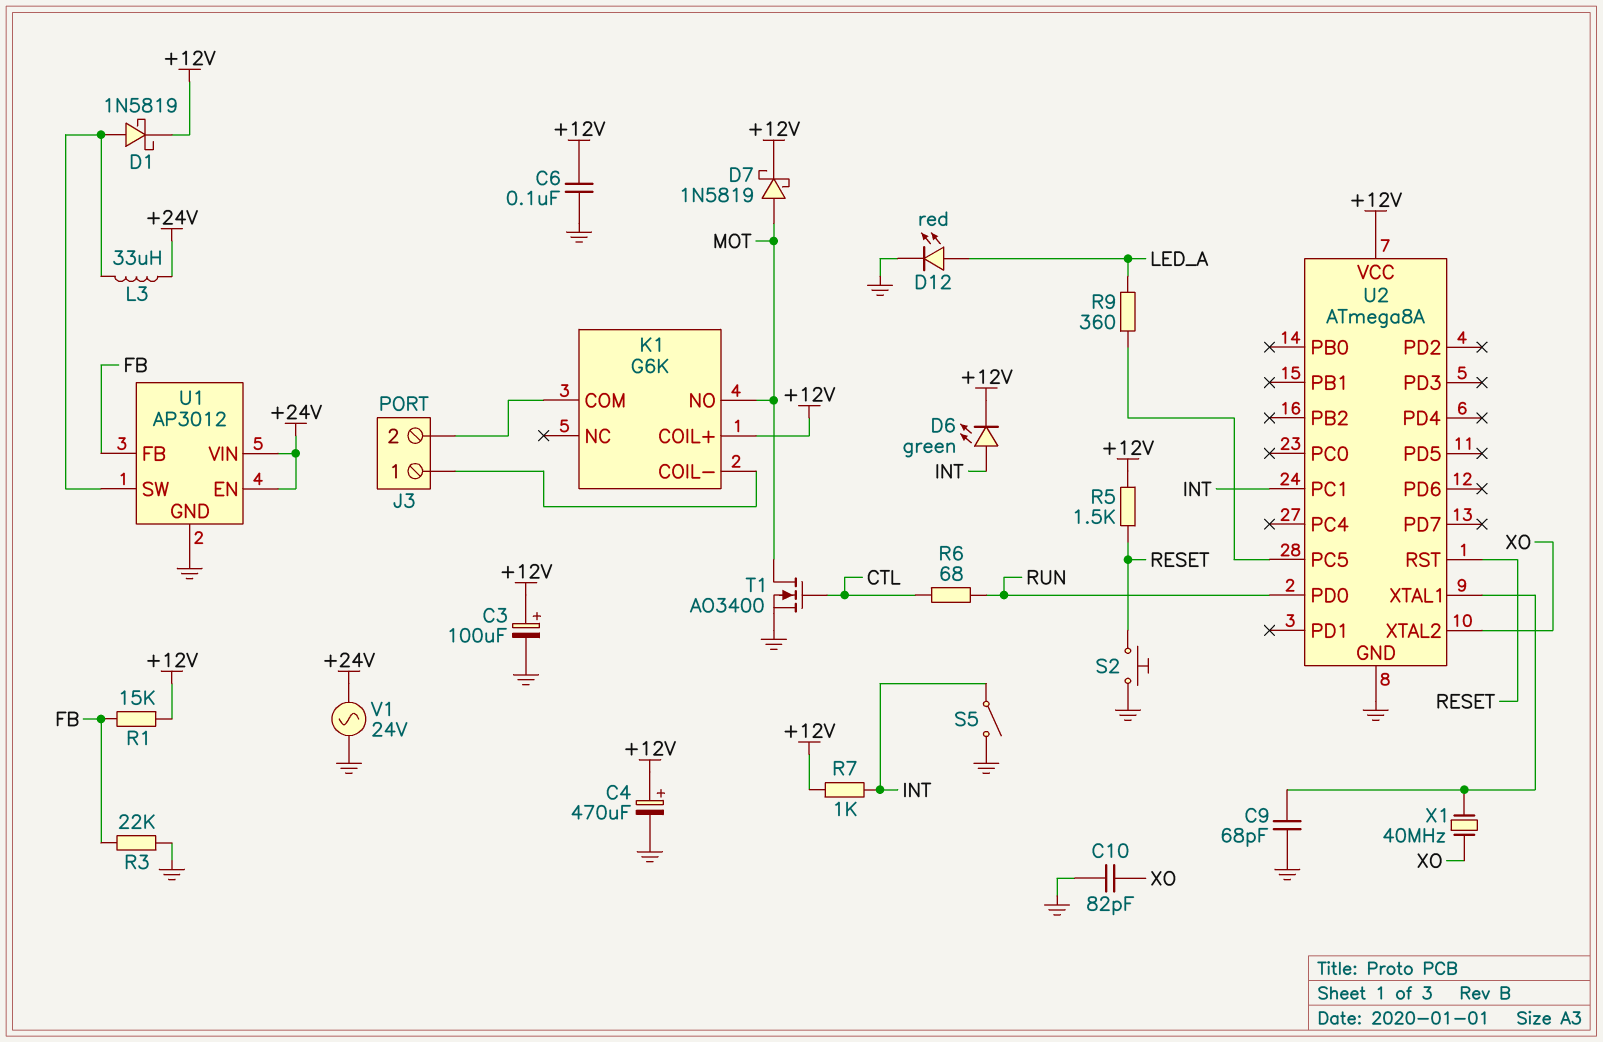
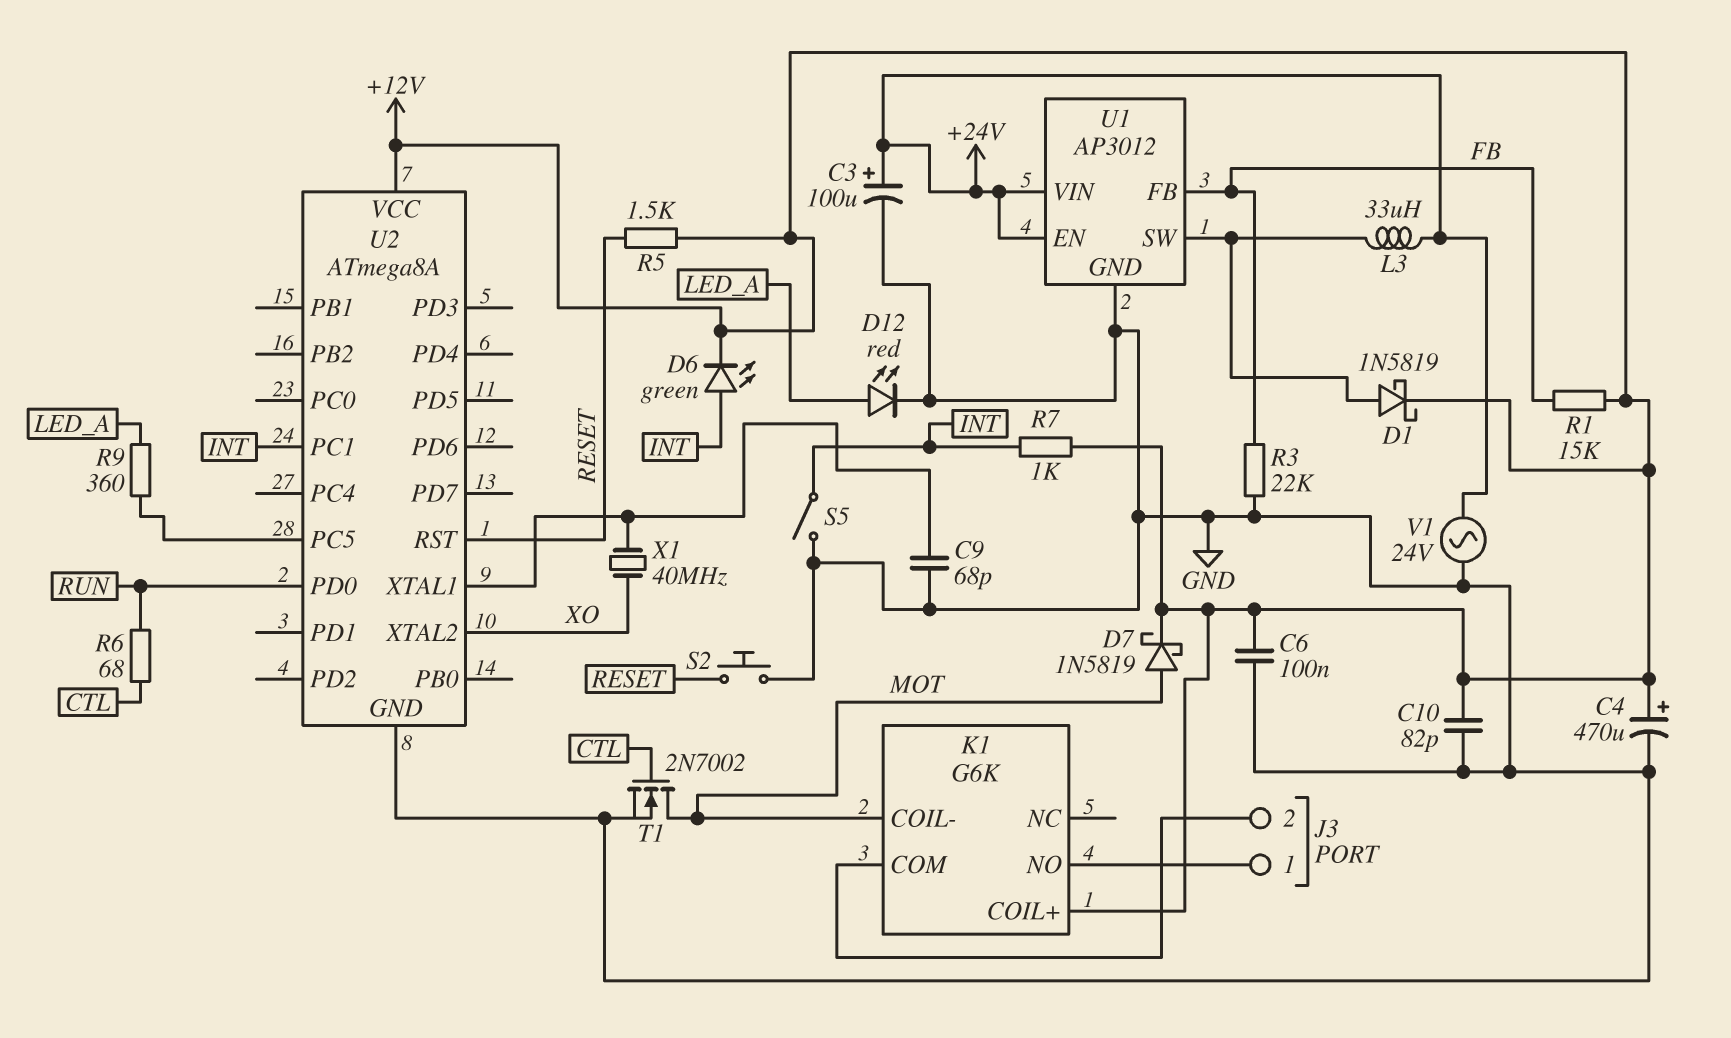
C3: 100uF (plus +12V, minus GND) -> 100uF (plus +24V, minus GND)
C10: 82pF (GND, XO) -> 82pF (+12V, GND)
K1 pin COIL-: J3/1 -> MOT
K1 pin NO: MOT -> J3/1
T1: NMOS AO3400 (G CTL, D MOT, S GND) -> NMOS 2N7002 (G CTL, D MOT, S GND)

